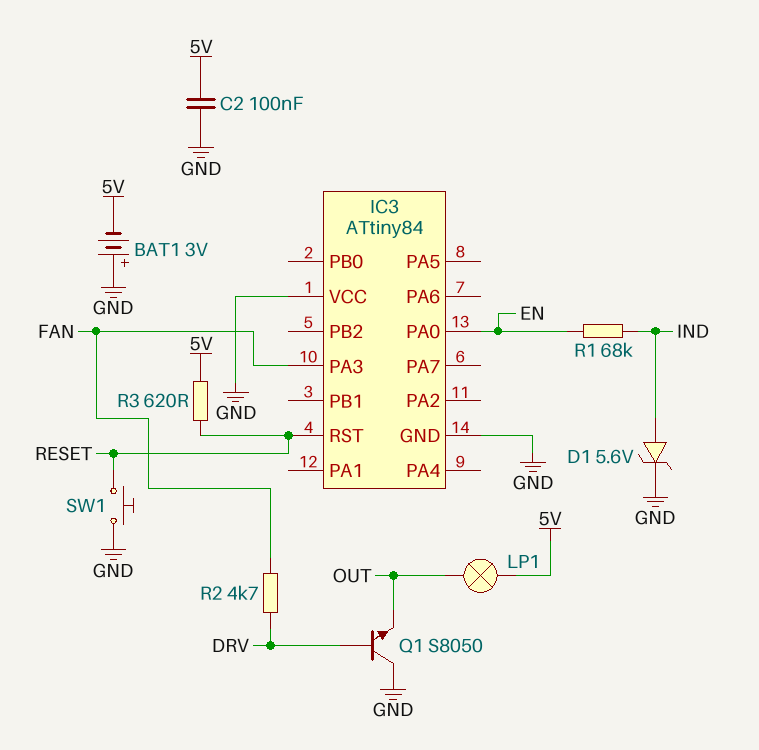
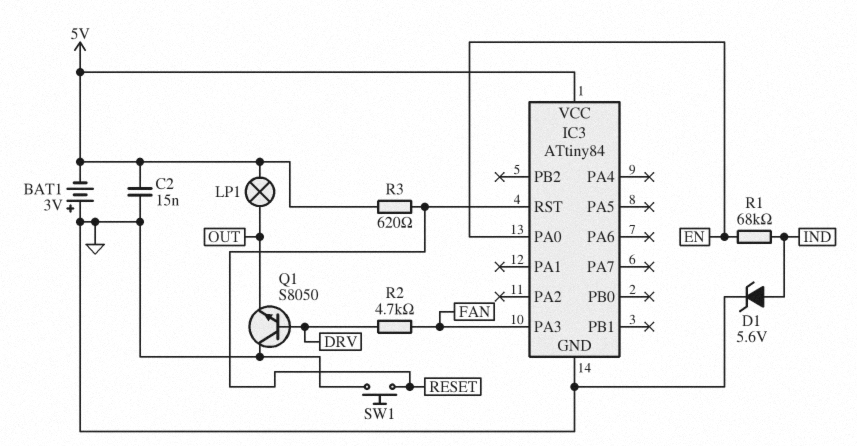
C2: 100nF (5V, GND) -> 15nF (5V, GND)
IC3 pin VCC: GND -> 5V

